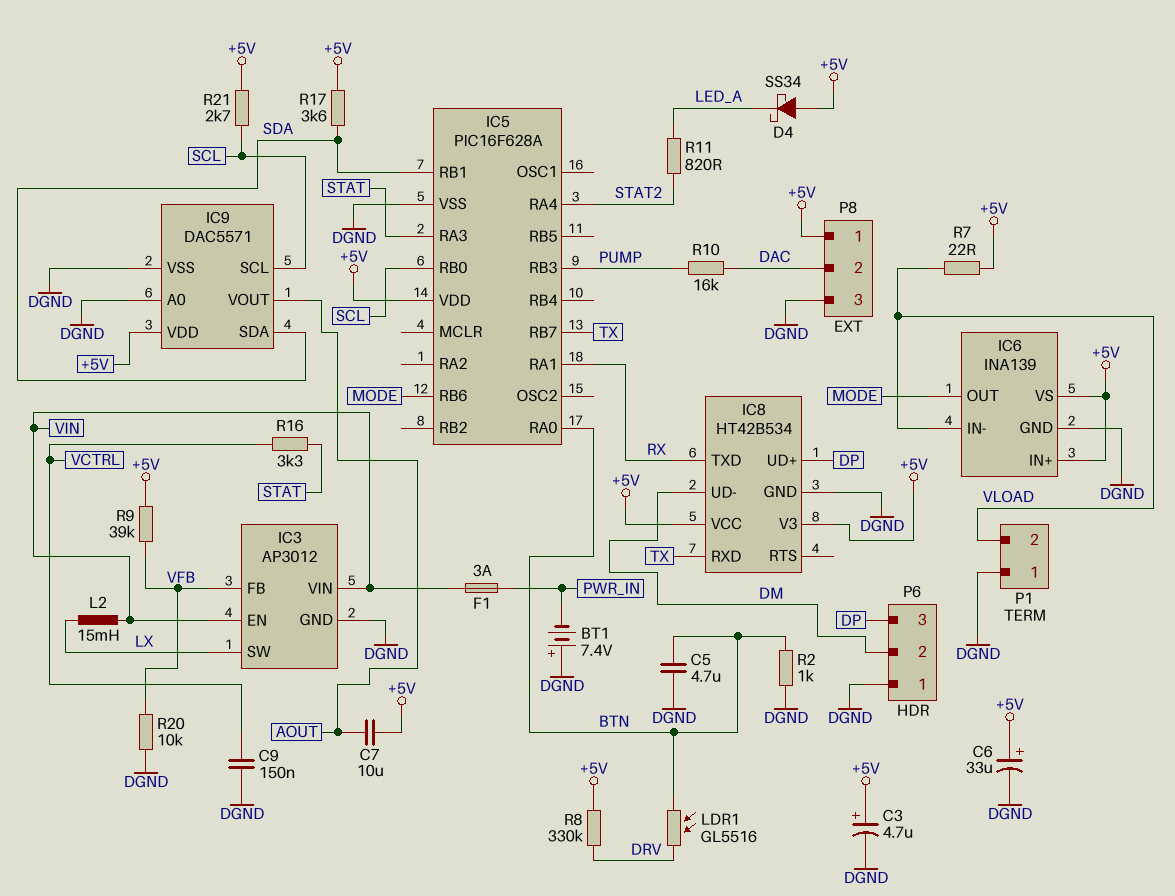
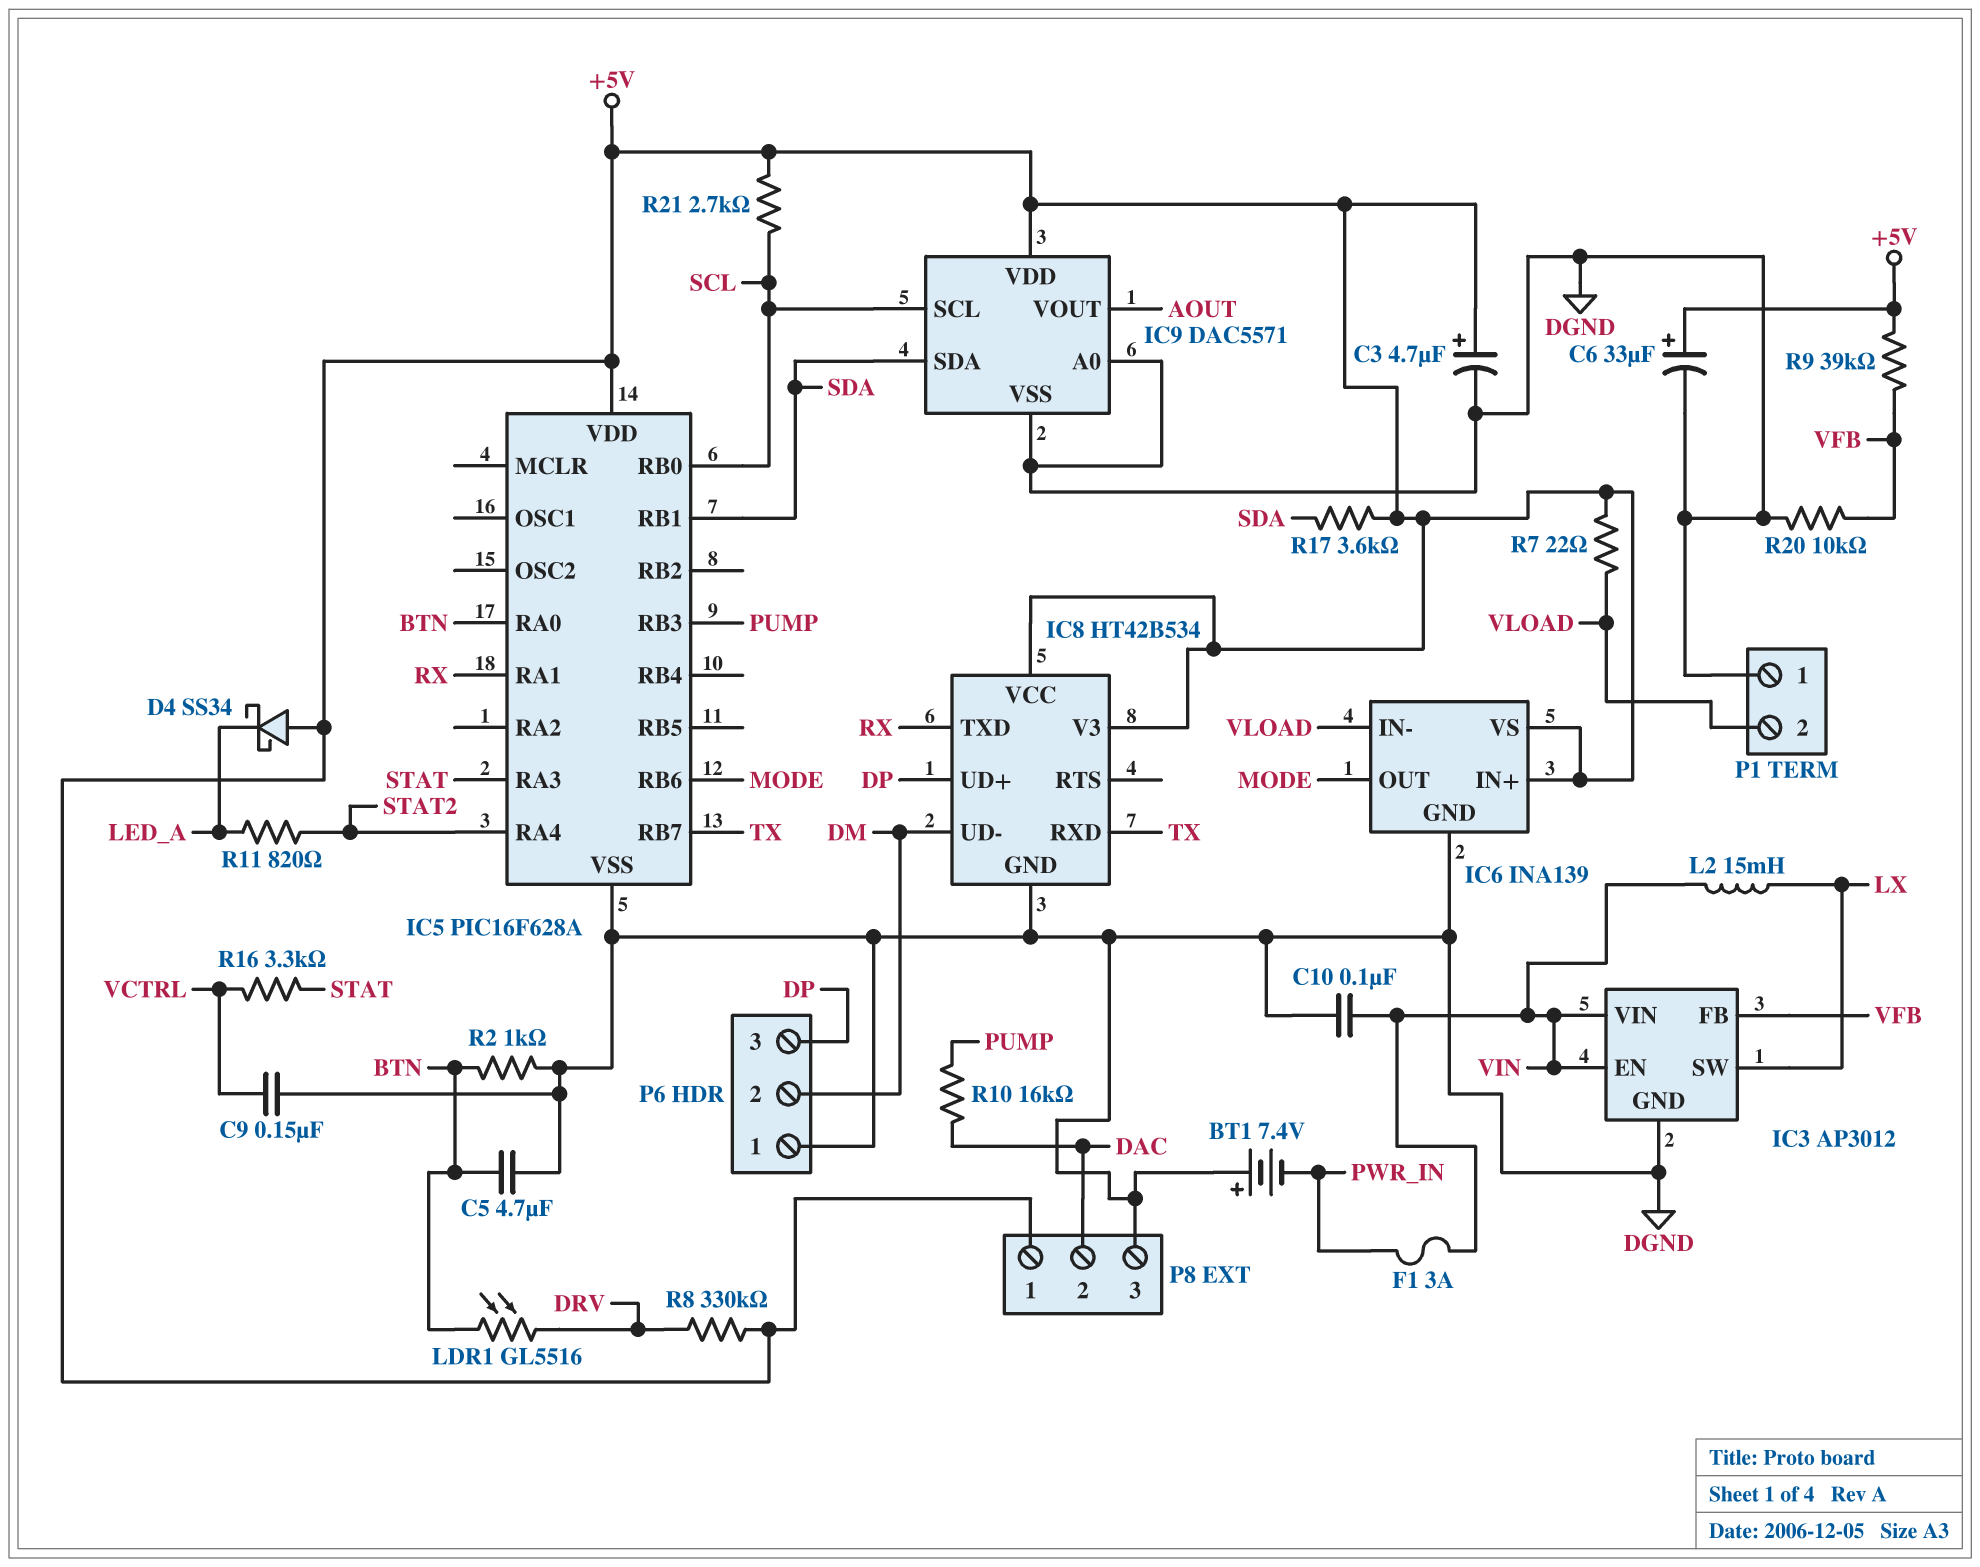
C7: 10uF (+5V, AOUT) -> none
C10: none -> 100nF (DGND, VIN)

